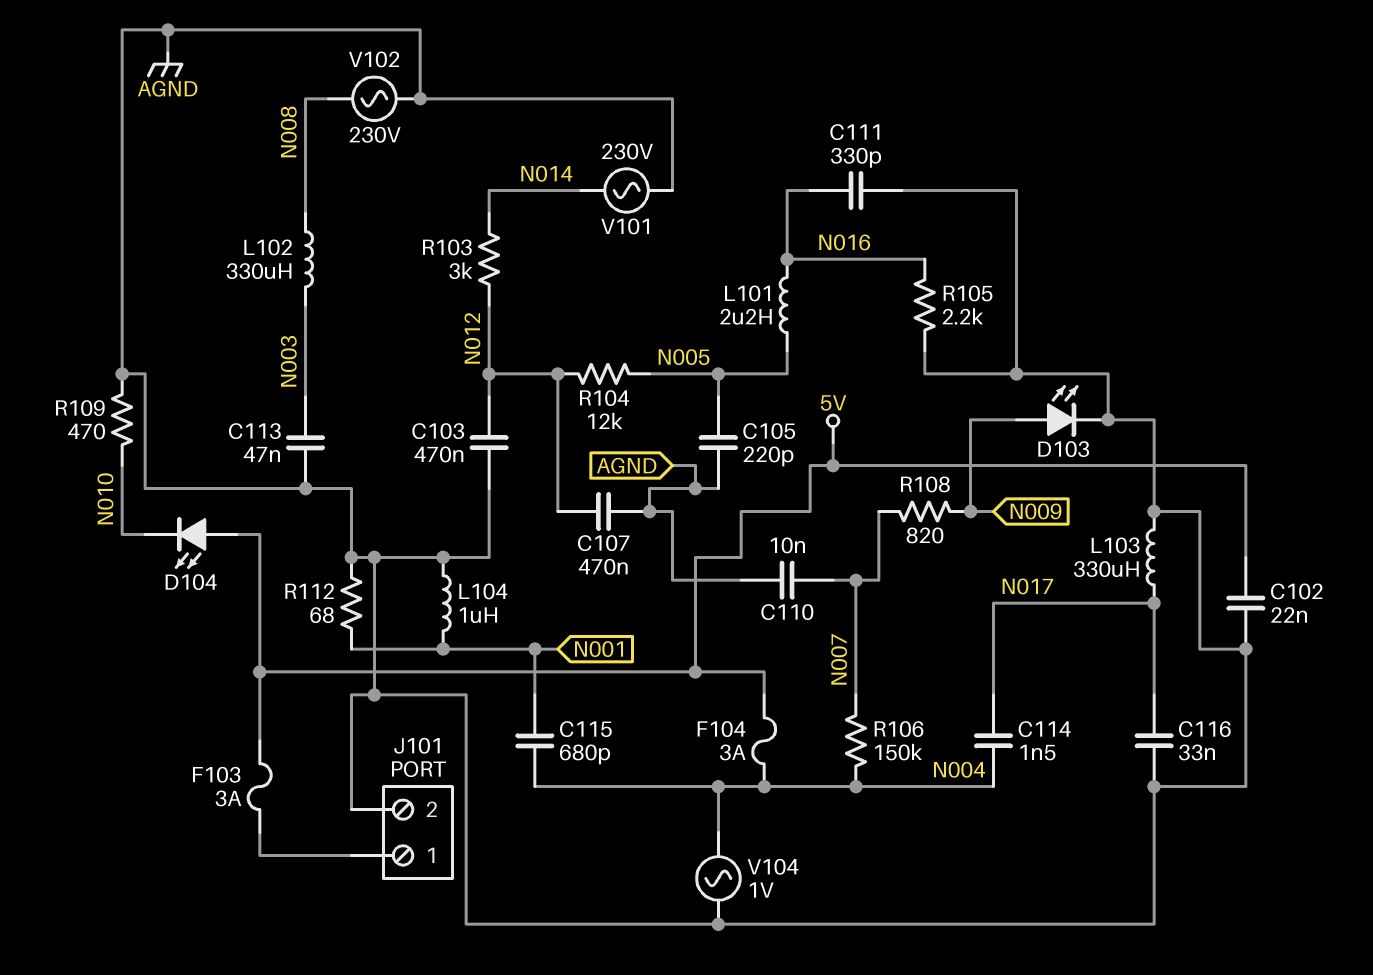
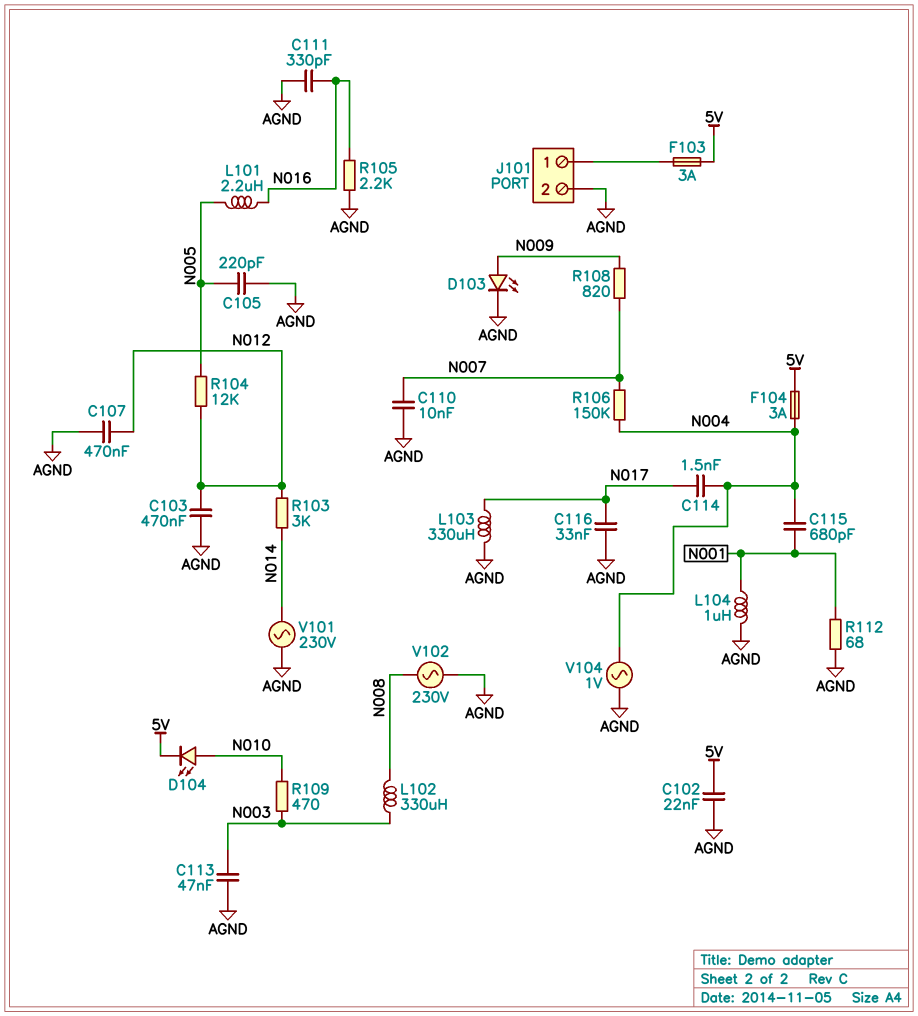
D104: LED (A 5V, K N010) -> LED (A N010, K 5V)
R109: 470 (AGND, N010) -> 470 (N003, N010)

